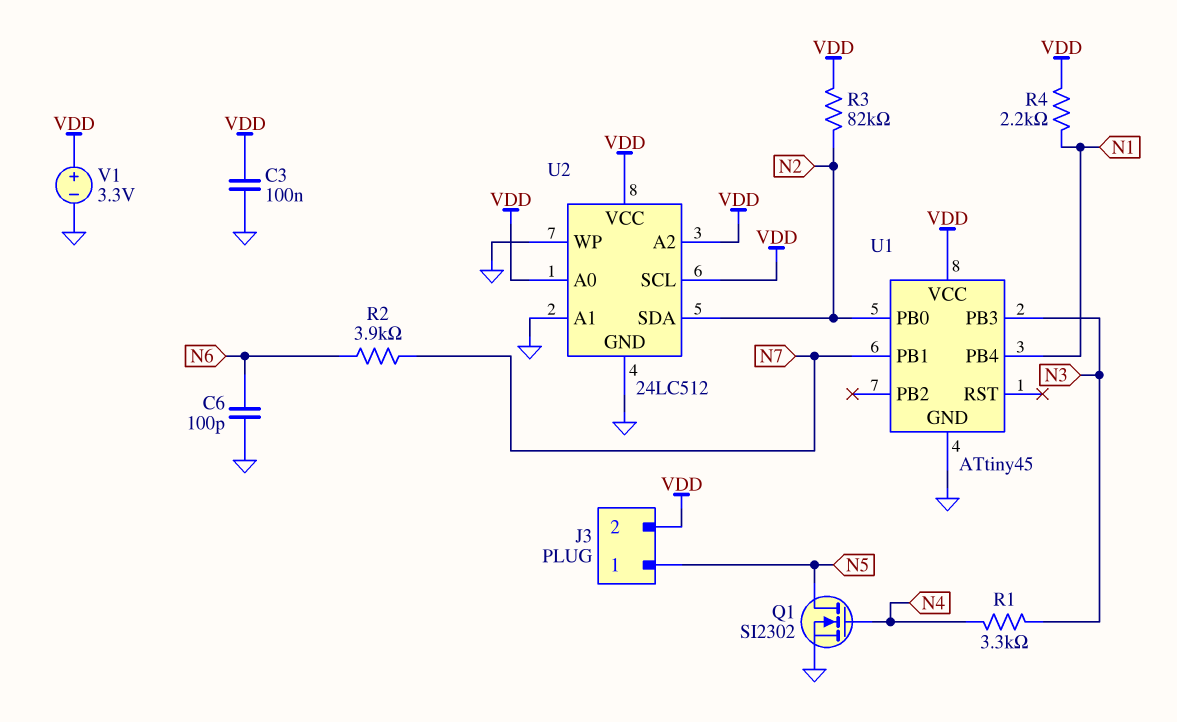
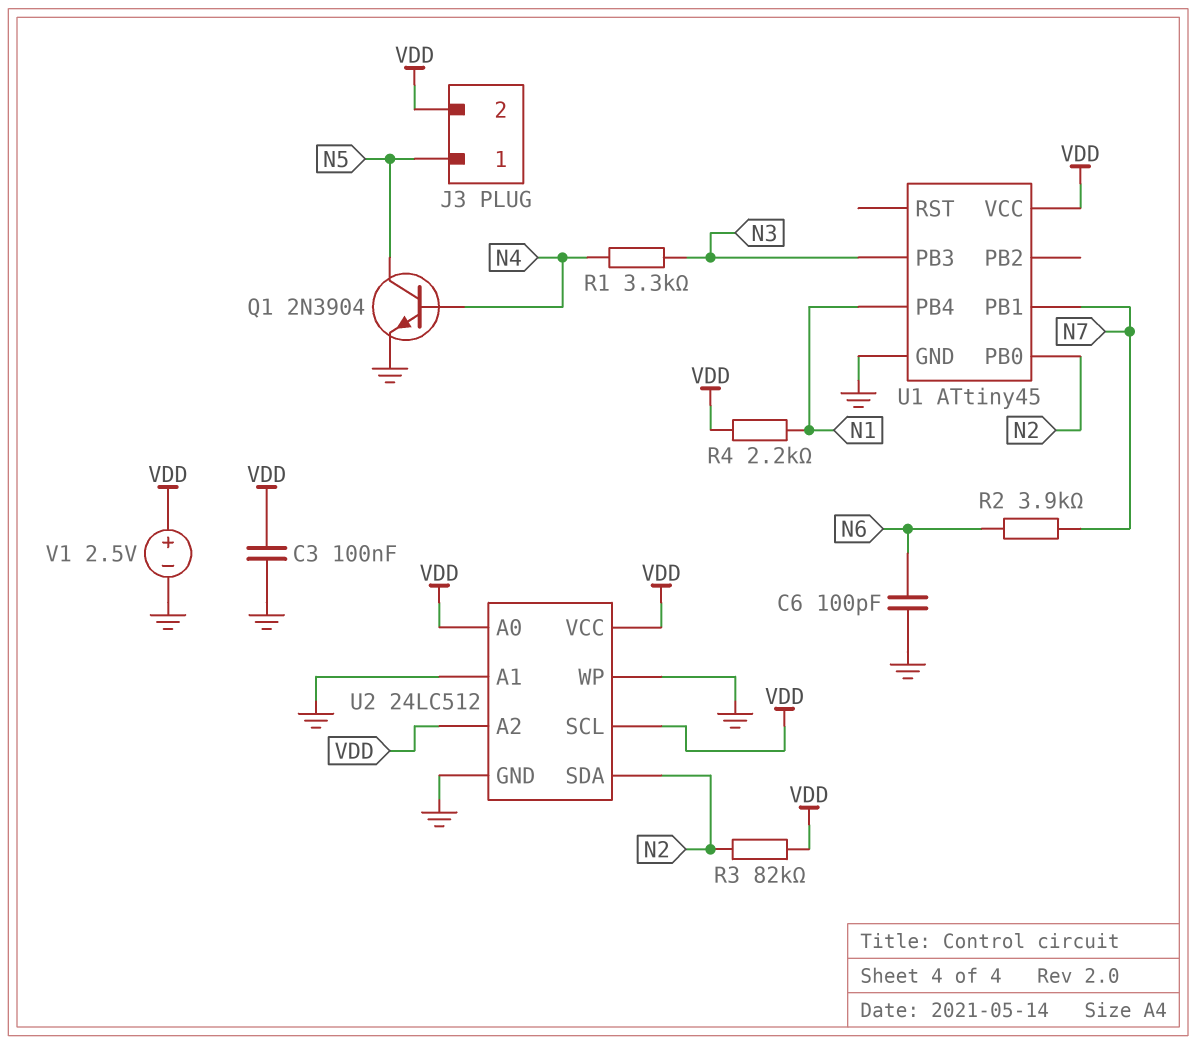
Q1: NMOS SI2302 (G N4, D N5, S GND) -> NPN 2N3904 (B N4, C N5, E GND)
V1: 3.3V (plus VDD, minus GND) -> 2.5V (plus VDD, minus GND)

